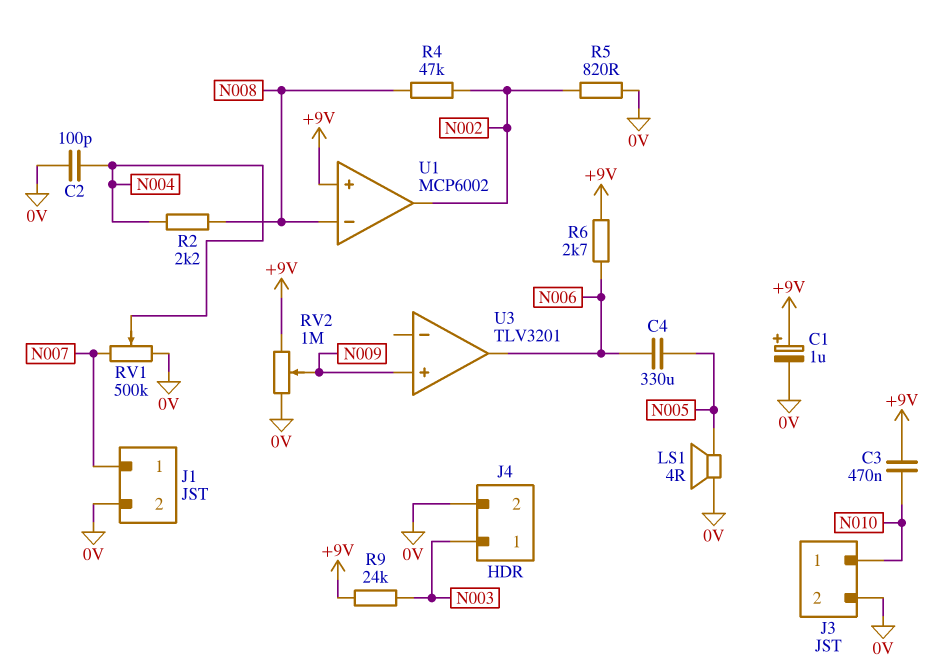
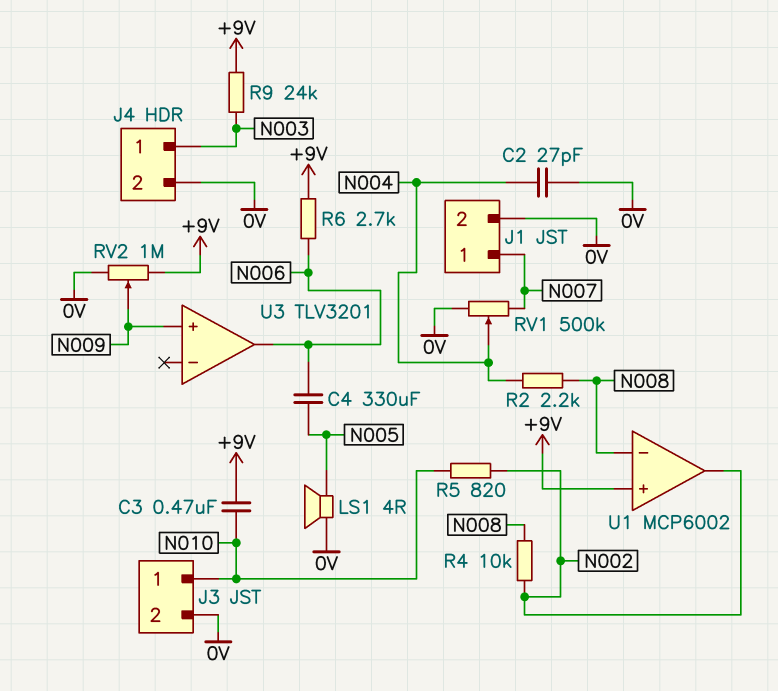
C1: 1uF (plus +9V, minus 0V) -> none
C2: 100pF (0V, N004) -> 27pF (0V, N004)
R4: 47k (N002, N008) -> 10k (N002, N008)
R5: 820 (0V, N002) -> 820 (N002, N010)

